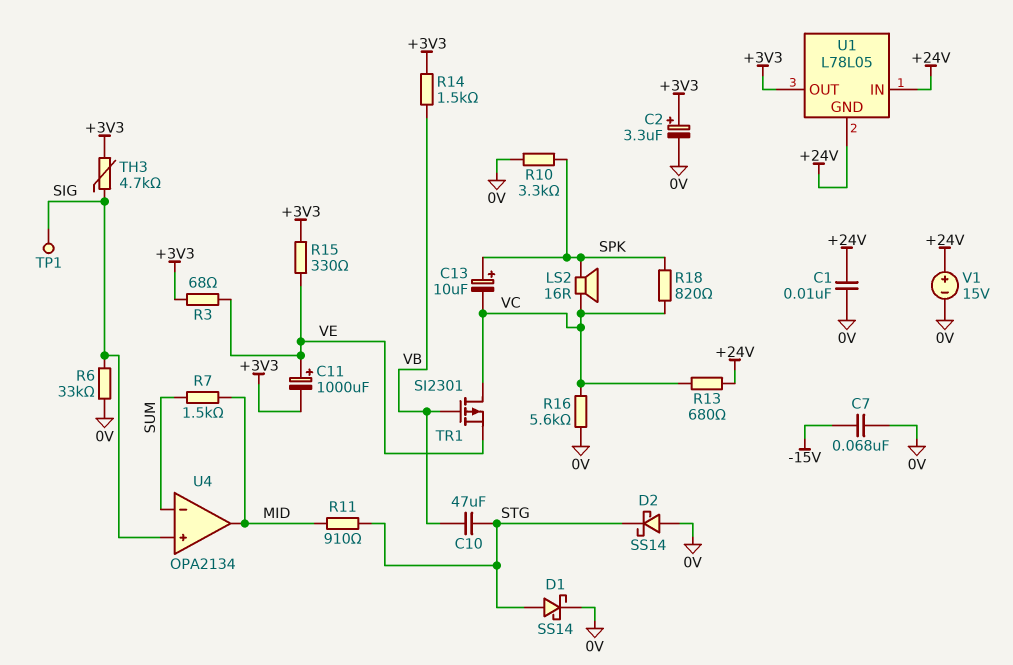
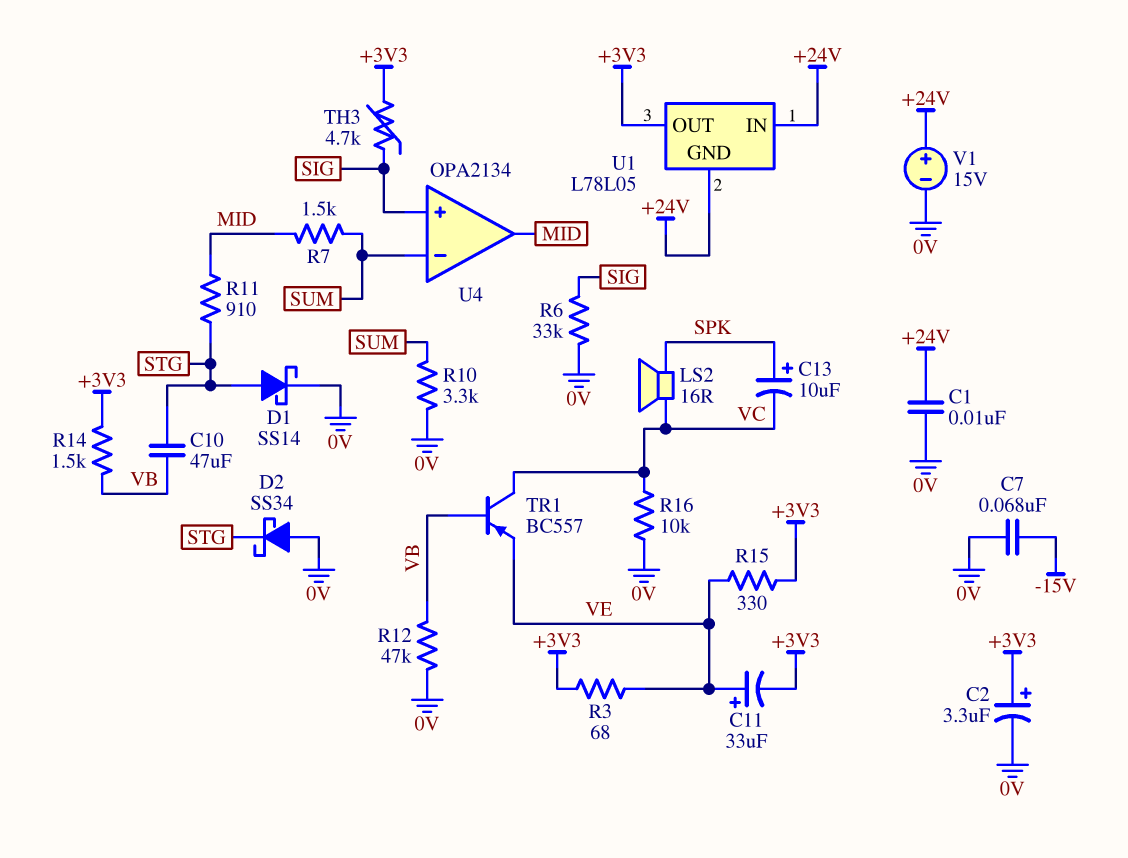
C11: 1000uF (plus VE, minus +3V3) -> 33uF (plus VE, minus +3V3)
D2: schottky SS14 (A 0V, K STG) -> schottky SS34 (A 0V, K STG)
R10: 3.3k (0V, SPK) -> 3.3k (0V, SUM)
R12: none -> 47k (0V, VB)
R13: 680 (+24V, VC) -> none
R16: 5.6k (0V, VC) -> 10k (0V, VC)
R18: 820 (SPK, VC) -> none
TP1: test point (SIG) -> none
TR1: PMOS SI2301 (G VB, D VC, S VE) -> PNP BC557 (B VB, C VC, E VE)

